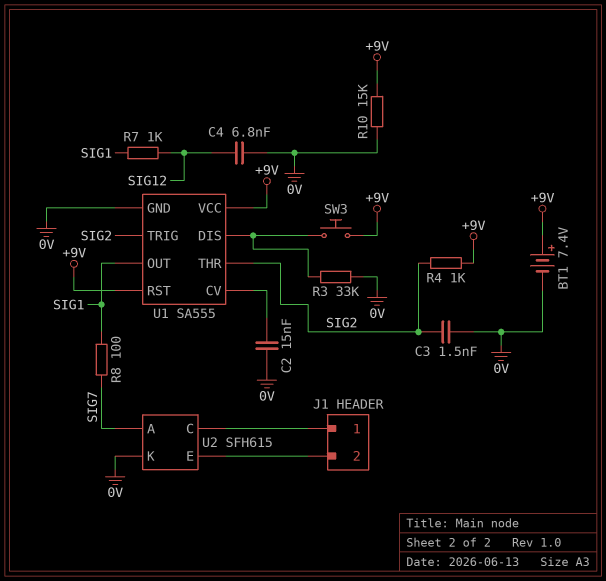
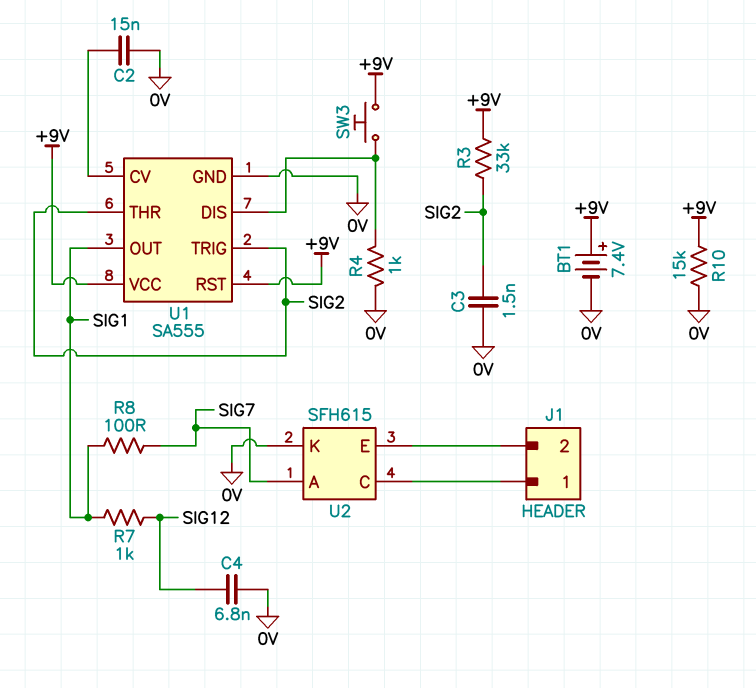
R3: 33k (0V, U1/DIS) -> 33k (+9V, SIG2)
R4: 1k (+9V, SIG2) -> 1k (0V, U1/DIS)

